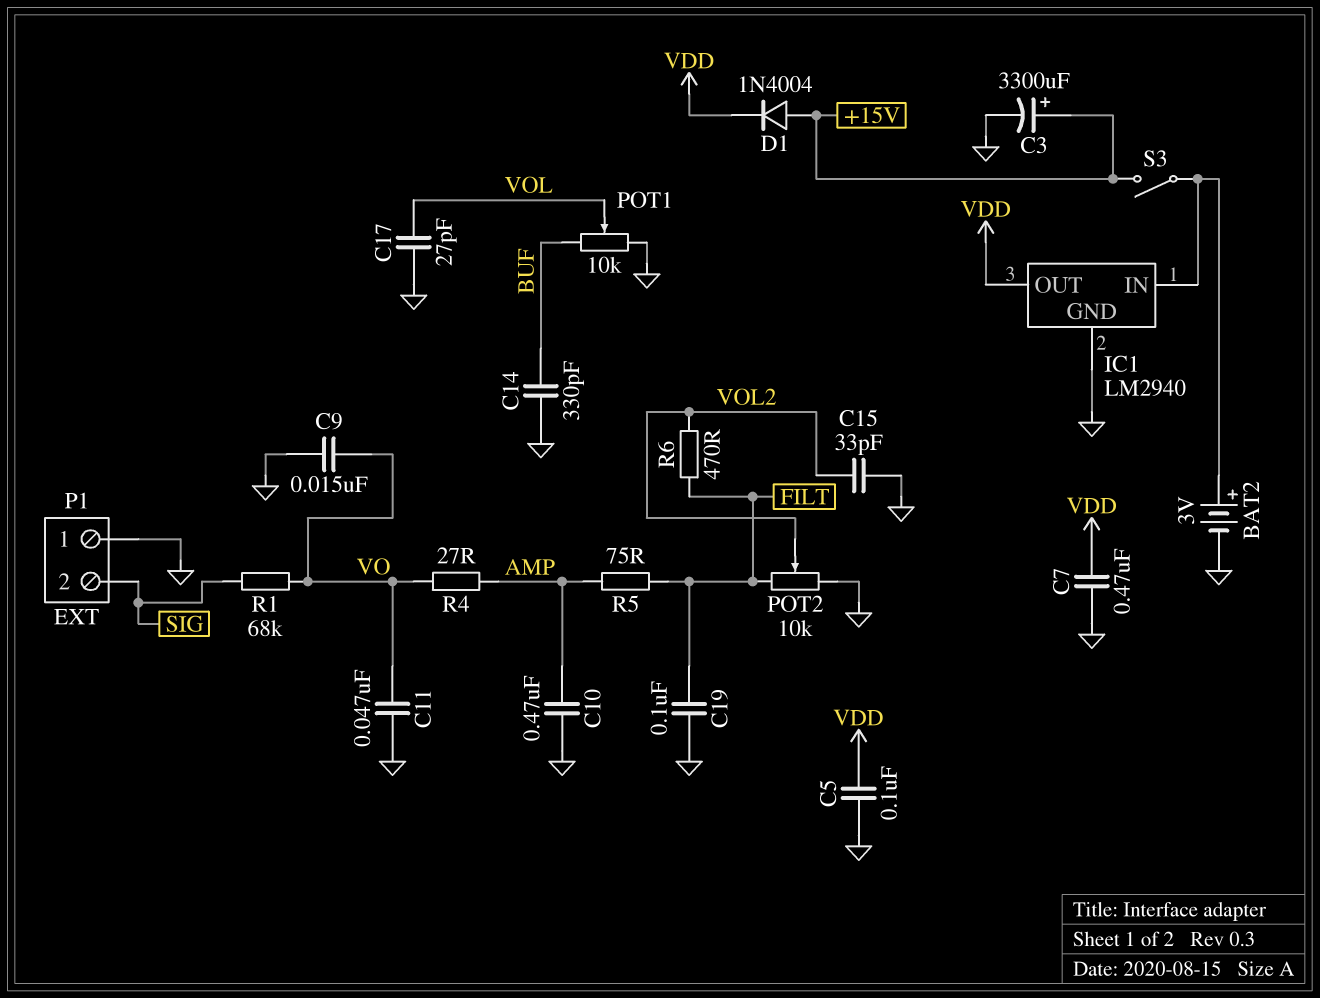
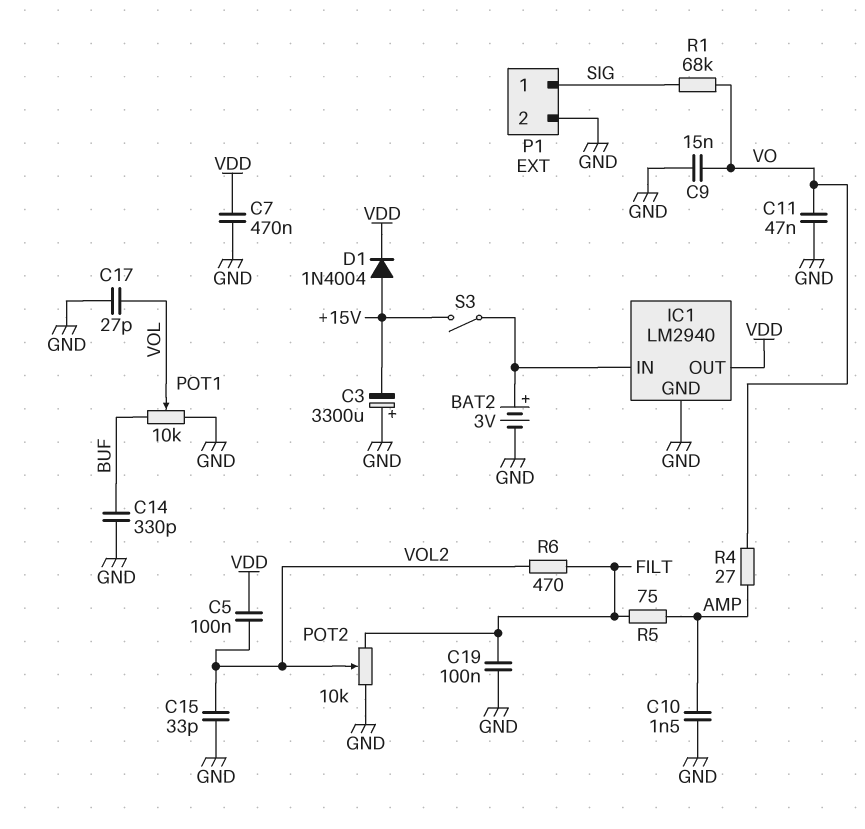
C3: 3300uF (plus +15V, minus GND) -> 3300uF (plus GND, minus +15V)
C5: 100nF (GND, VDD) -> 100nF (VDD, VOL2)
C10: 470nF (AMP, GND) -> 1.5nF (AMP, GND)
P1 pin 1: GND -> SIG
P1 pin 2: SIG -> GND

